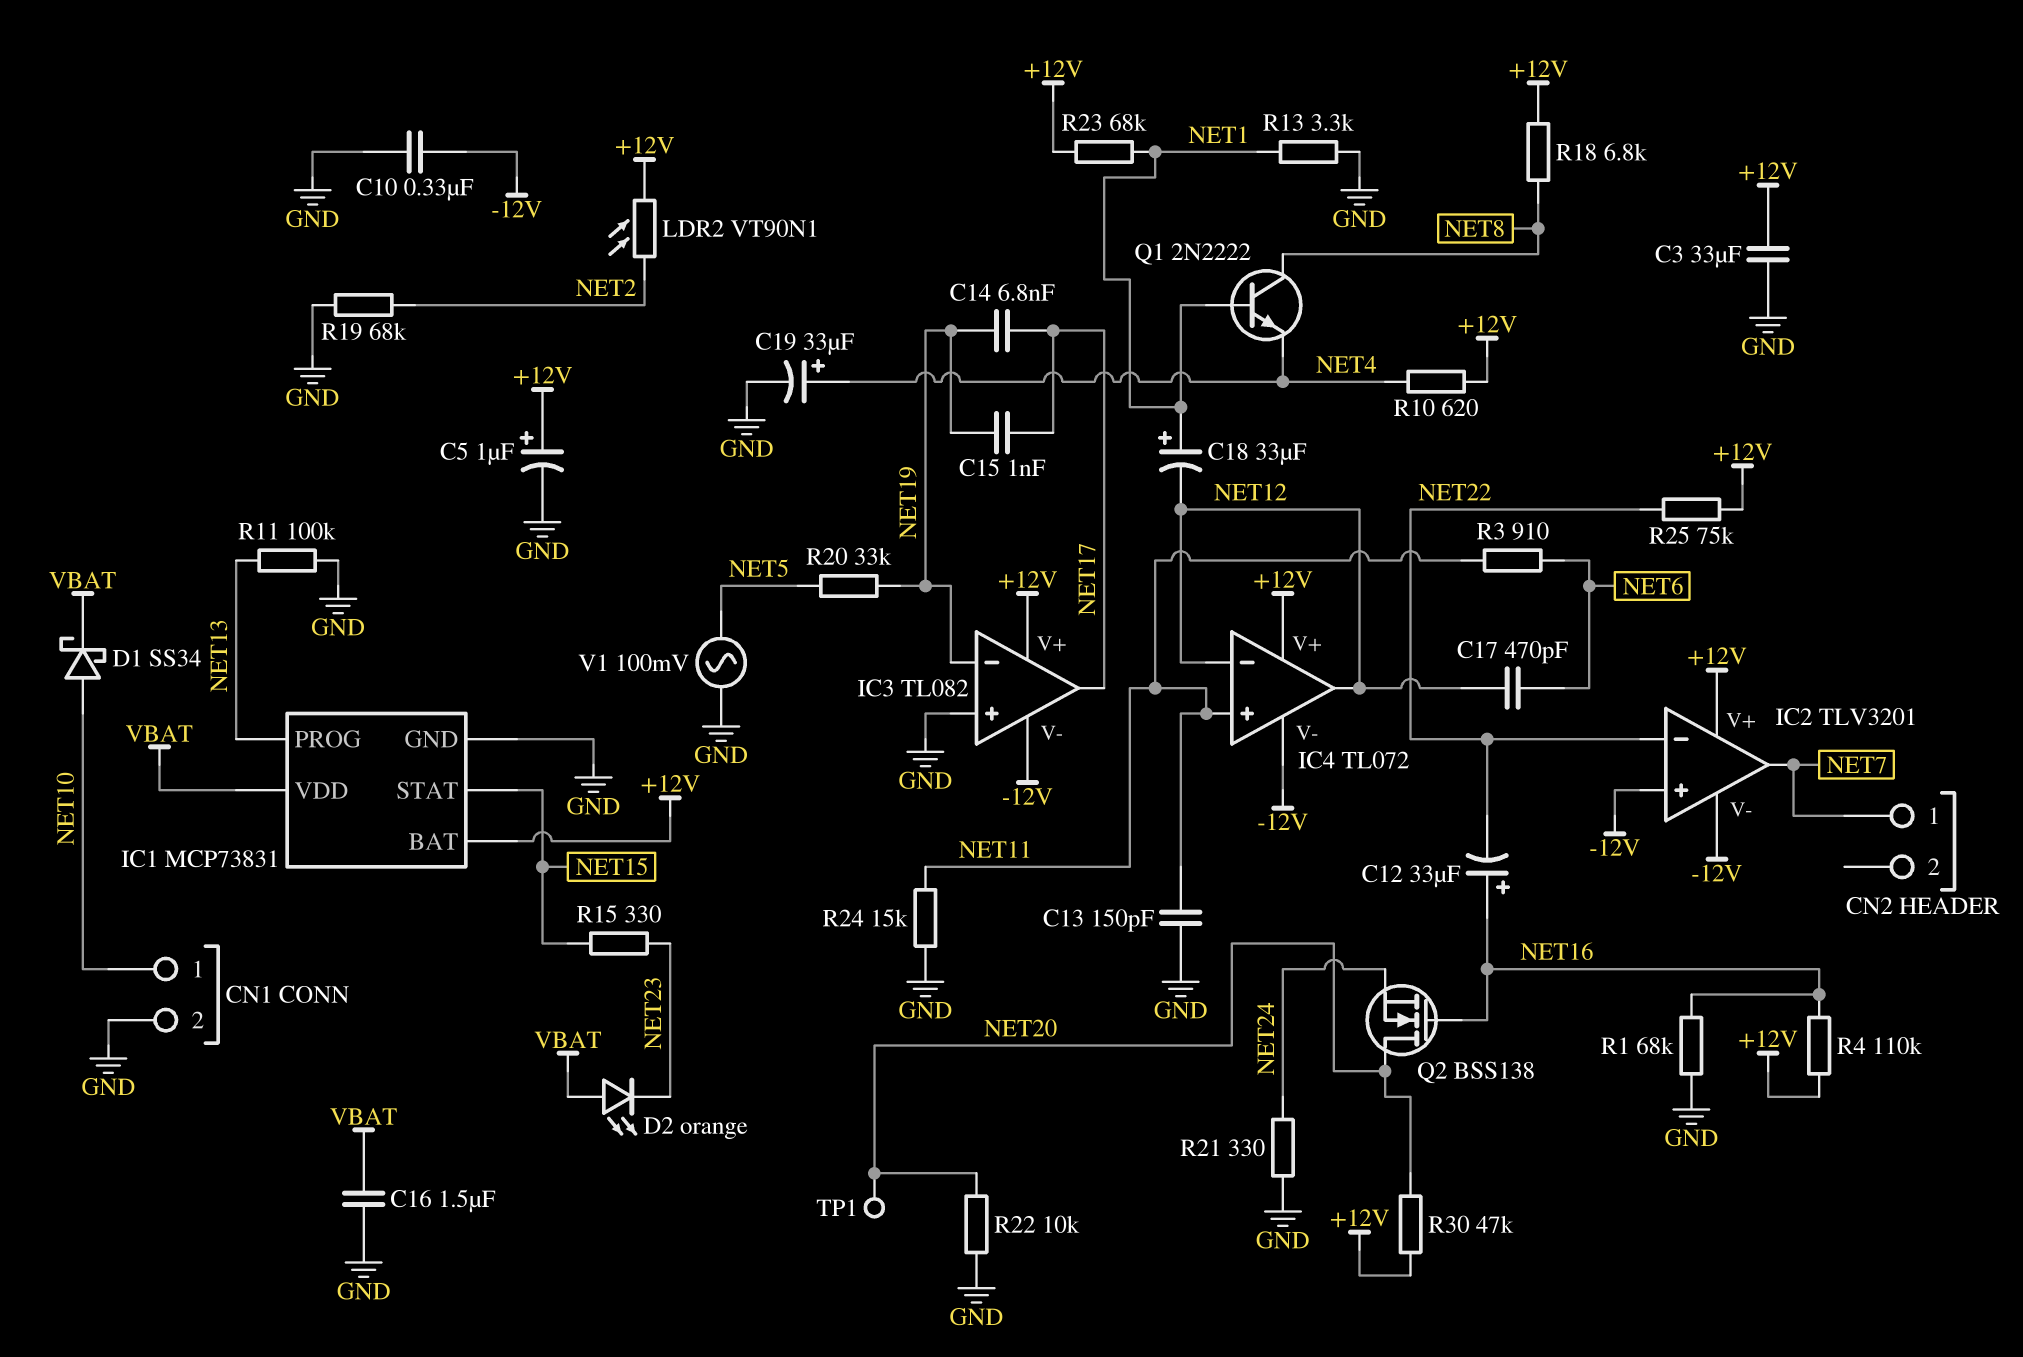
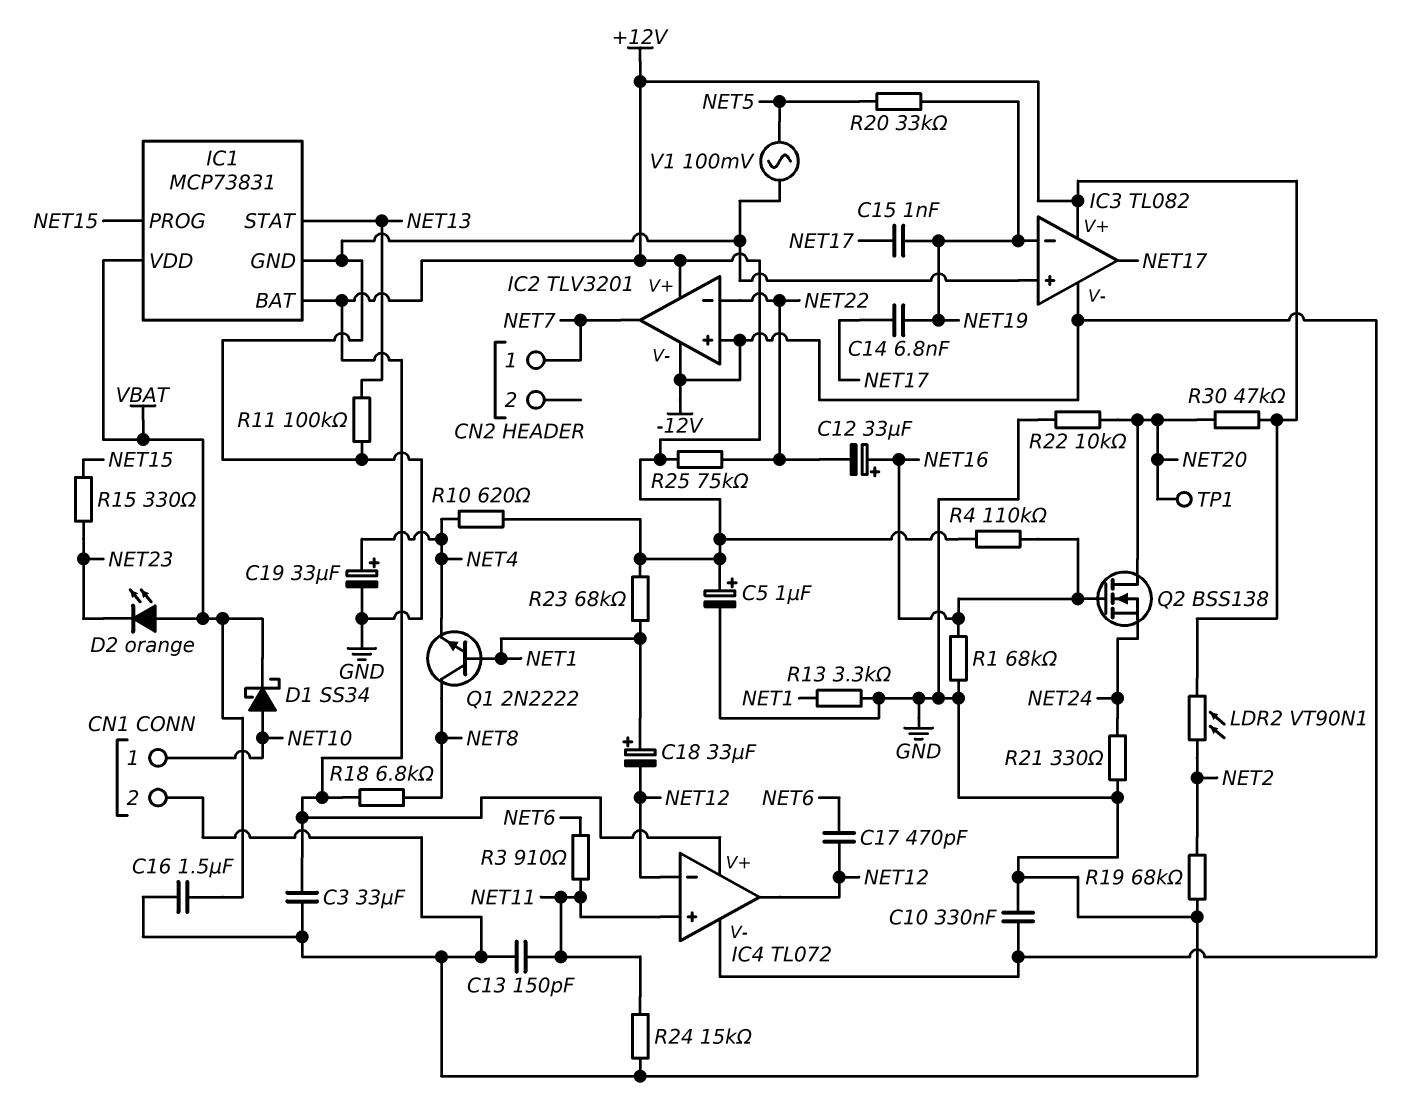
IC1 pin PROG: NET13 -> NET15
IC1 pin STAT: NET15 -> NET13

